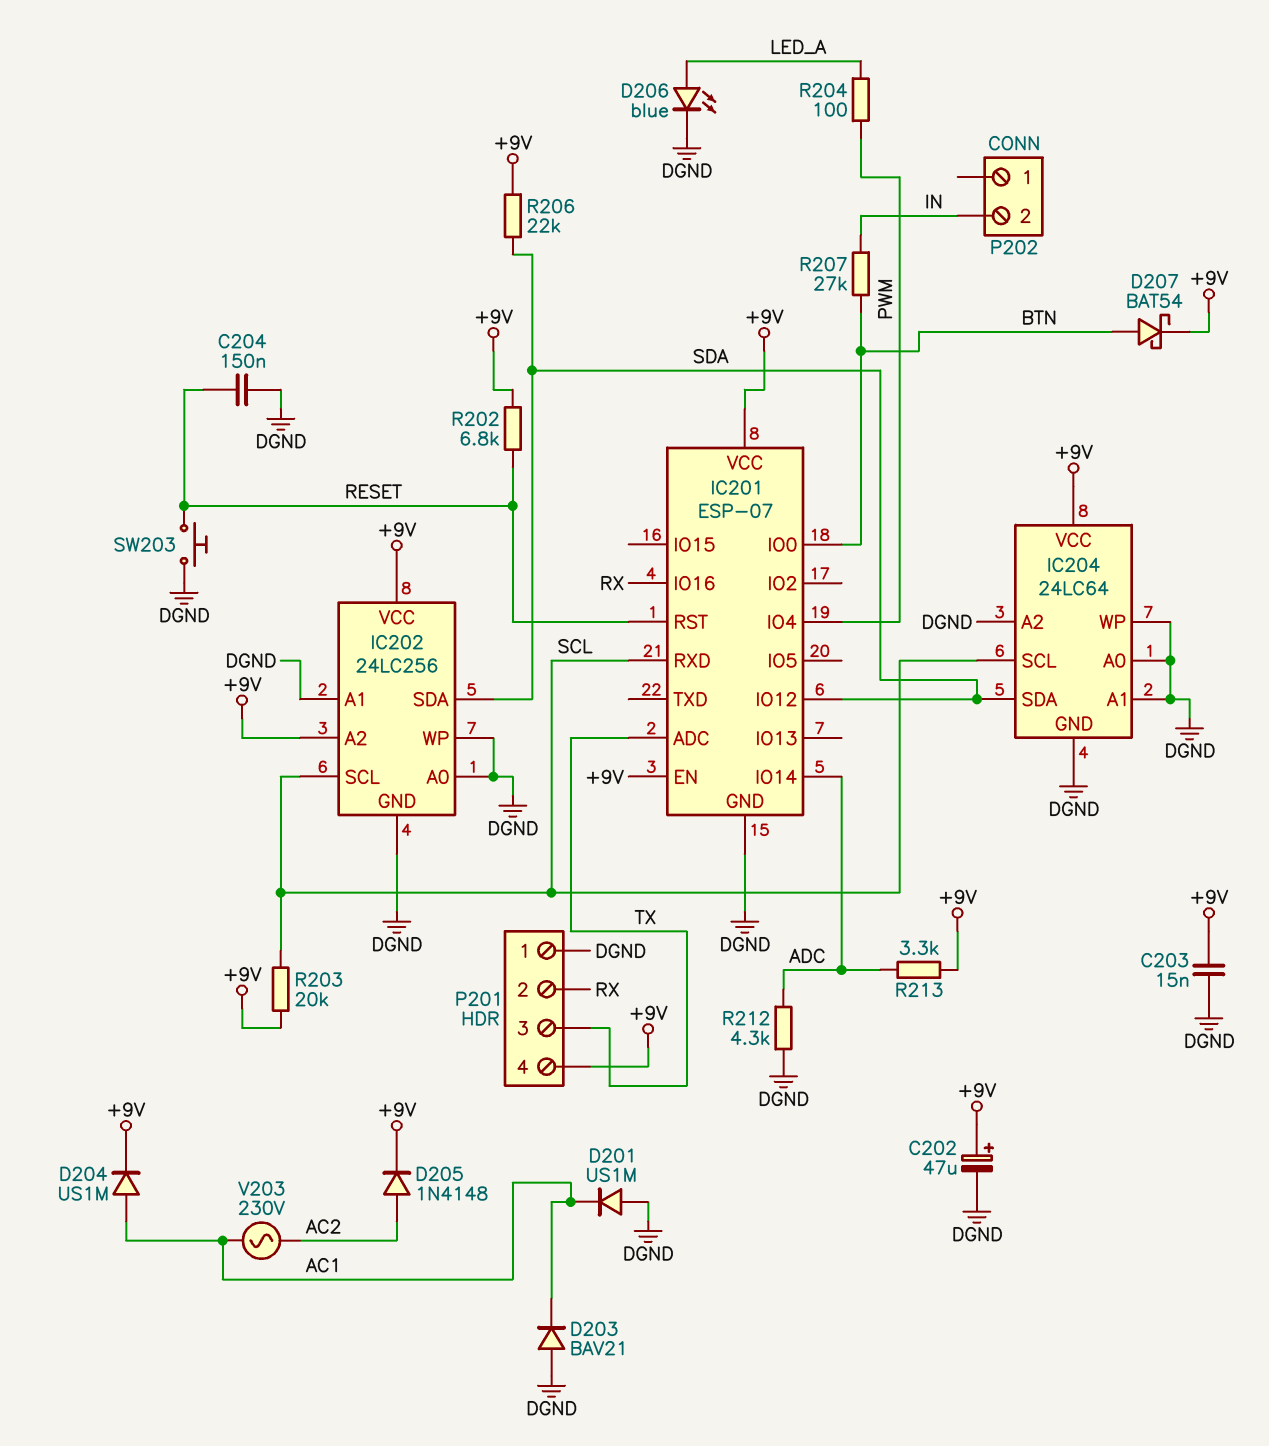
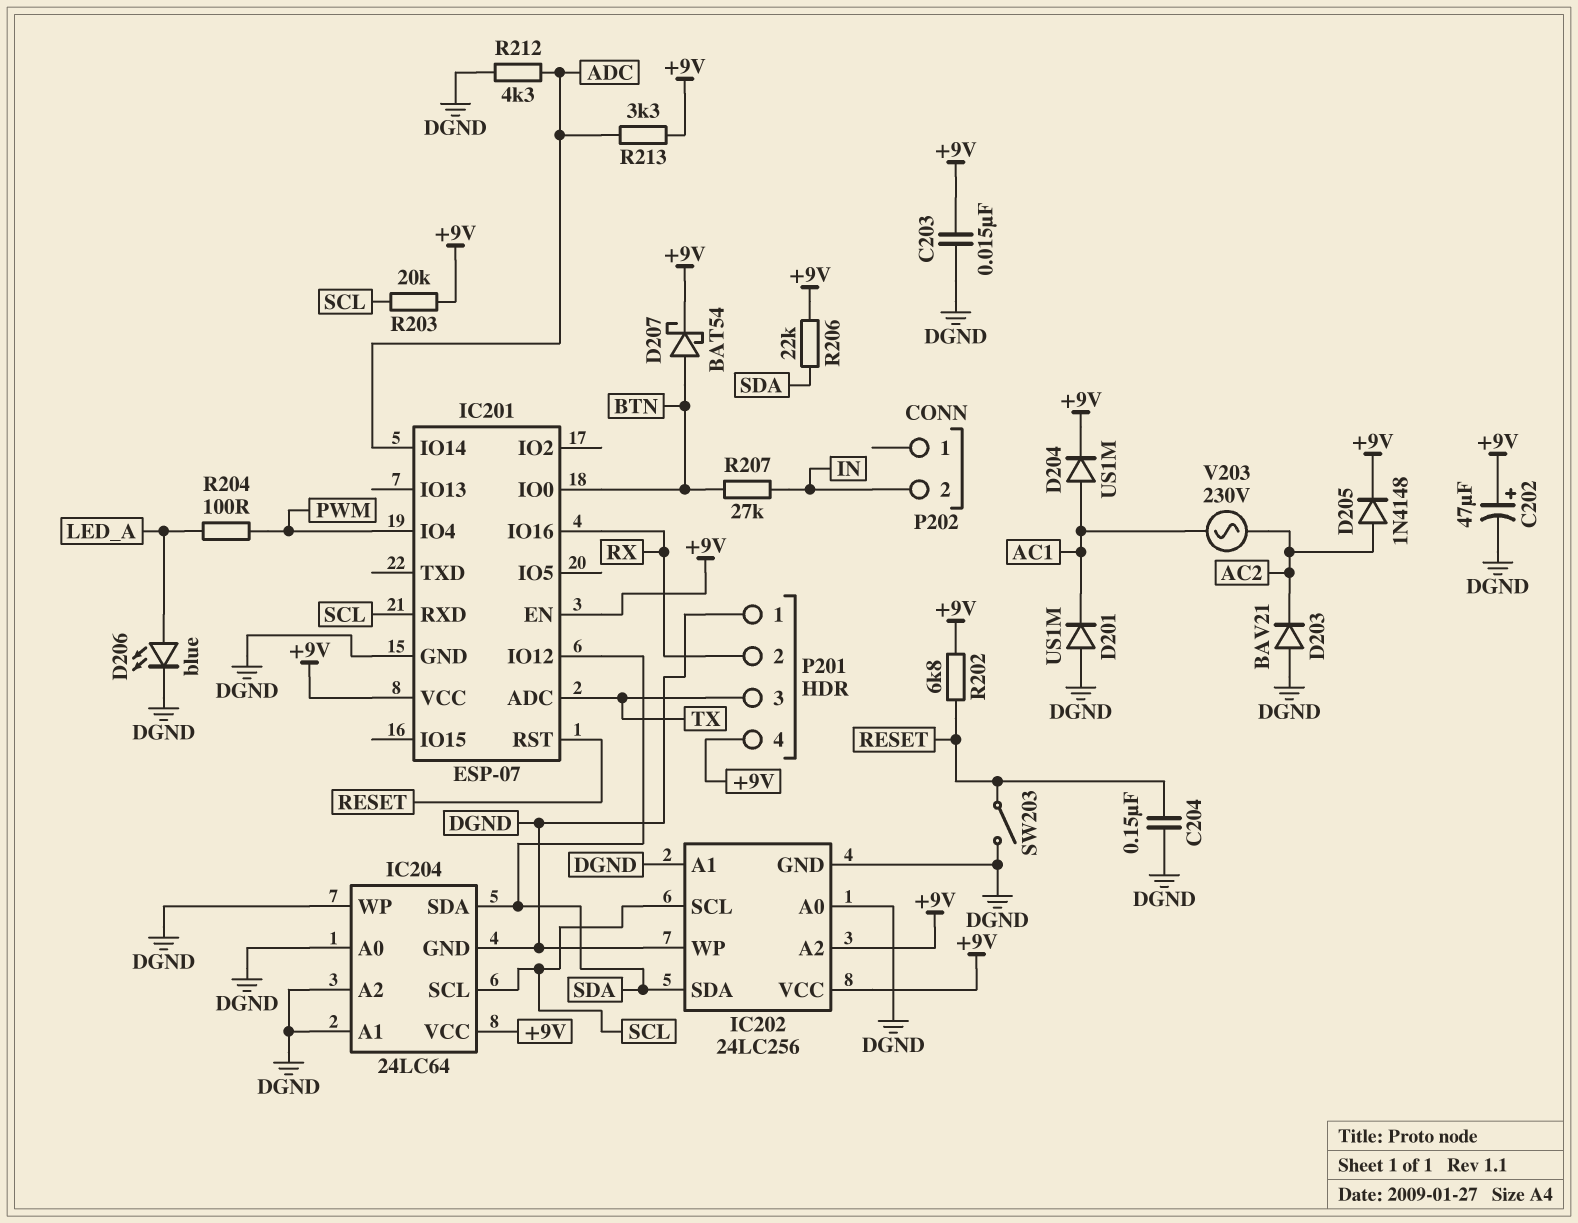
D203: diode BAV21 (A DGND, K AC1) -> diode BAV21 (A DGND, K AC2)
SW203: button (DGND, RESET) -> switch (DGND, RESET)

